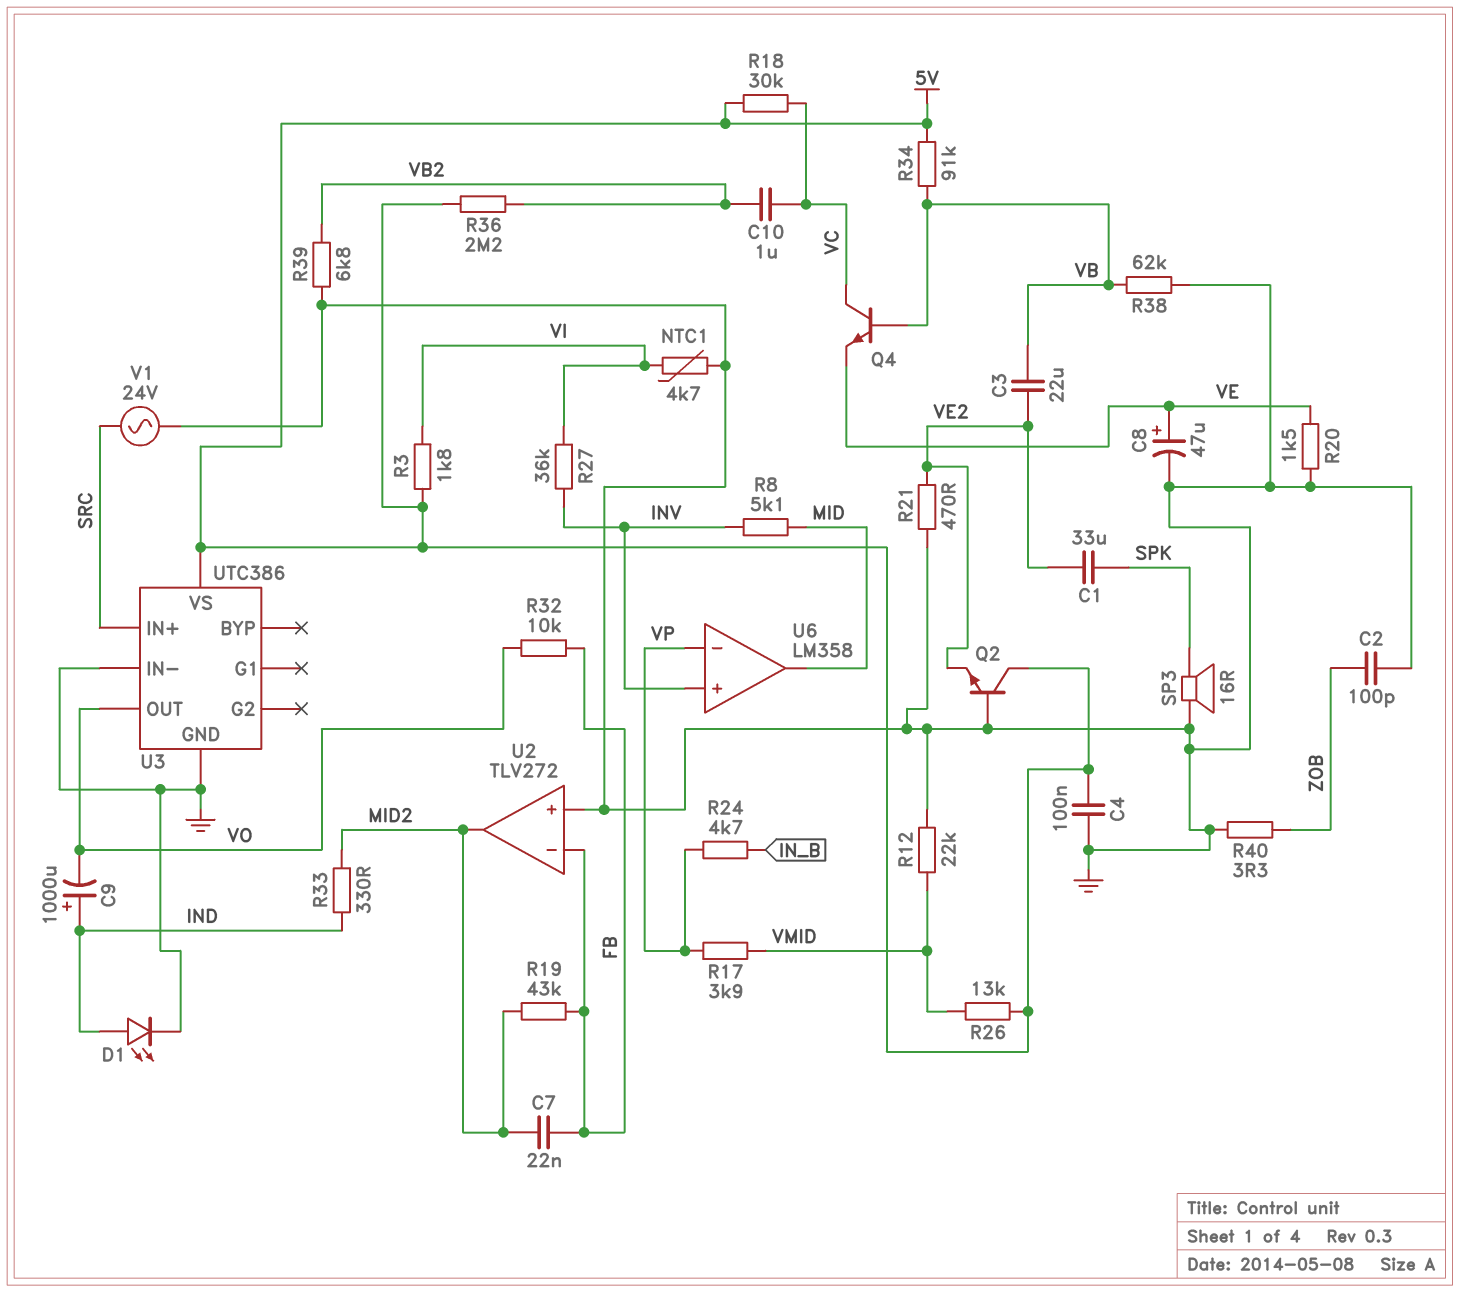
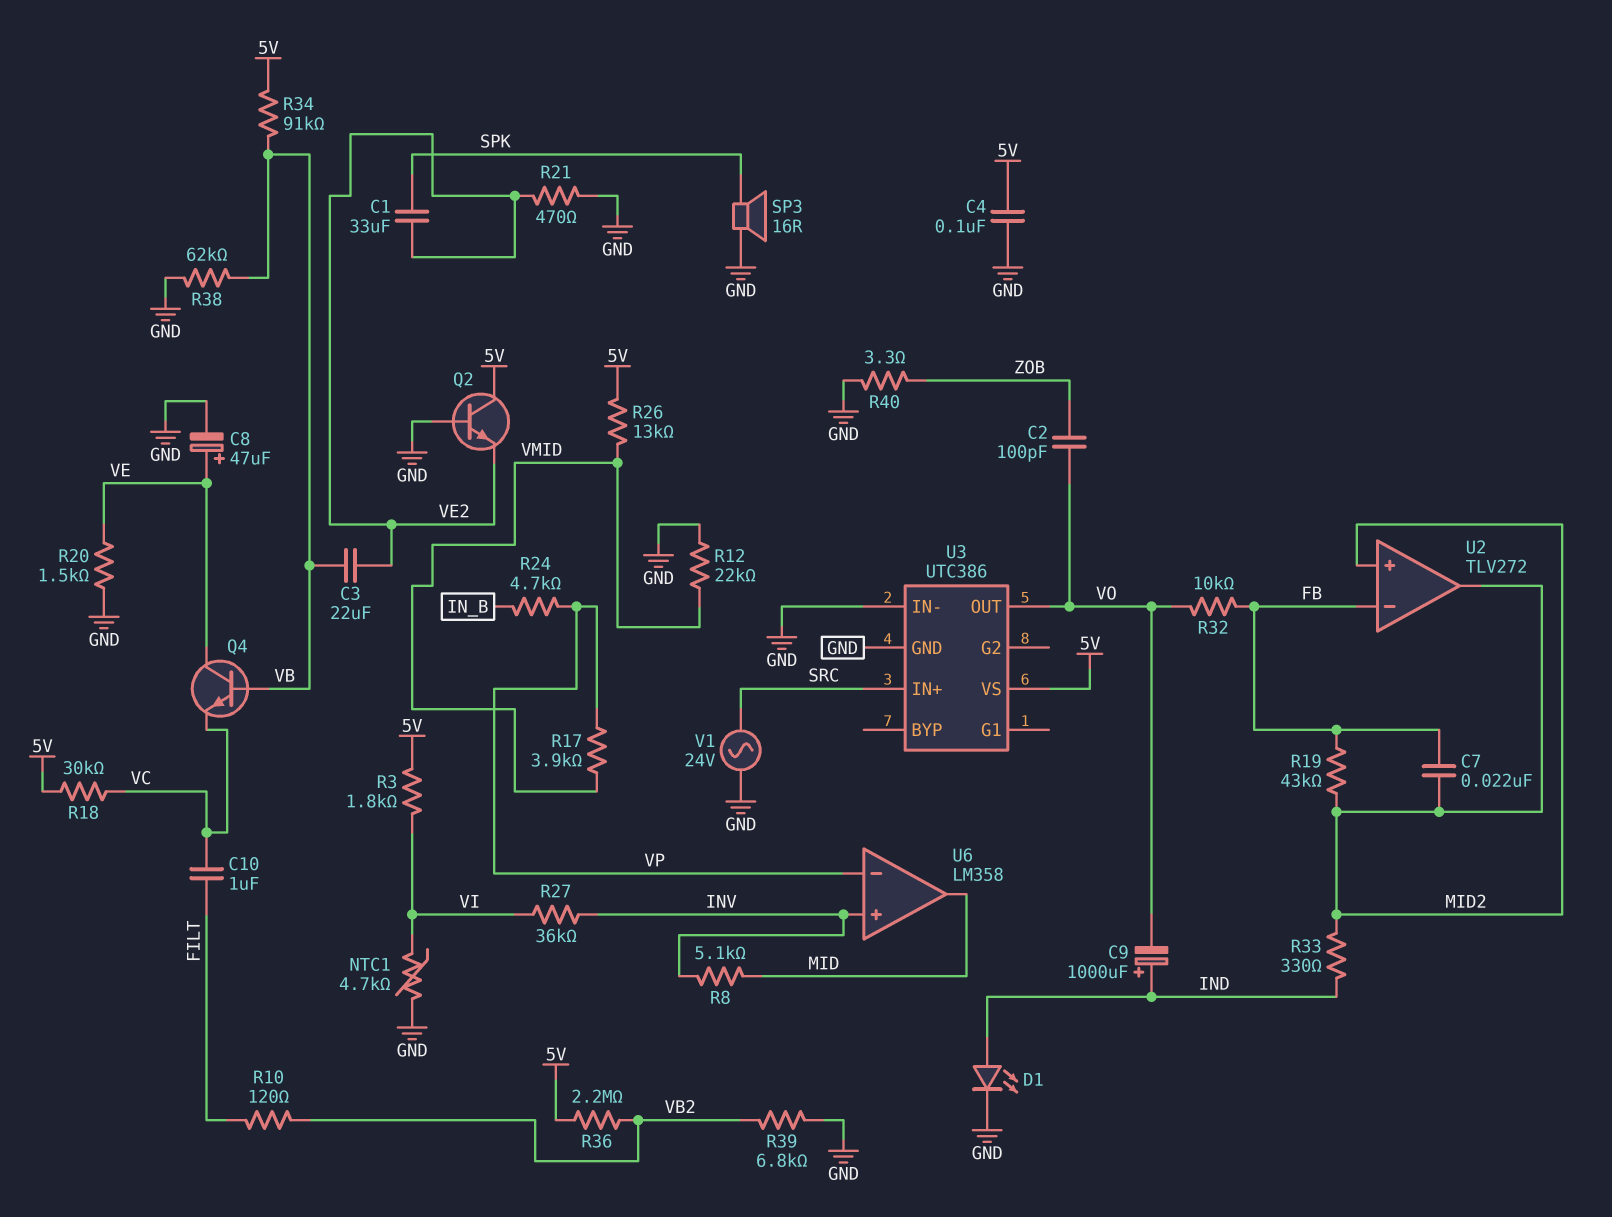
C2: 100pF (GND, ZOB) -> 100pF (VO, ZOB)
C10: 1uF (VB2, VC) -> 1uF (FILT, VC)
Q4: NPN (B VB, C VC, E VE) -> NPN (B VB, C VE, E VC)
R10: none -> 120 (FILT, VB2)
U2 pin in+: GND -> MID2

